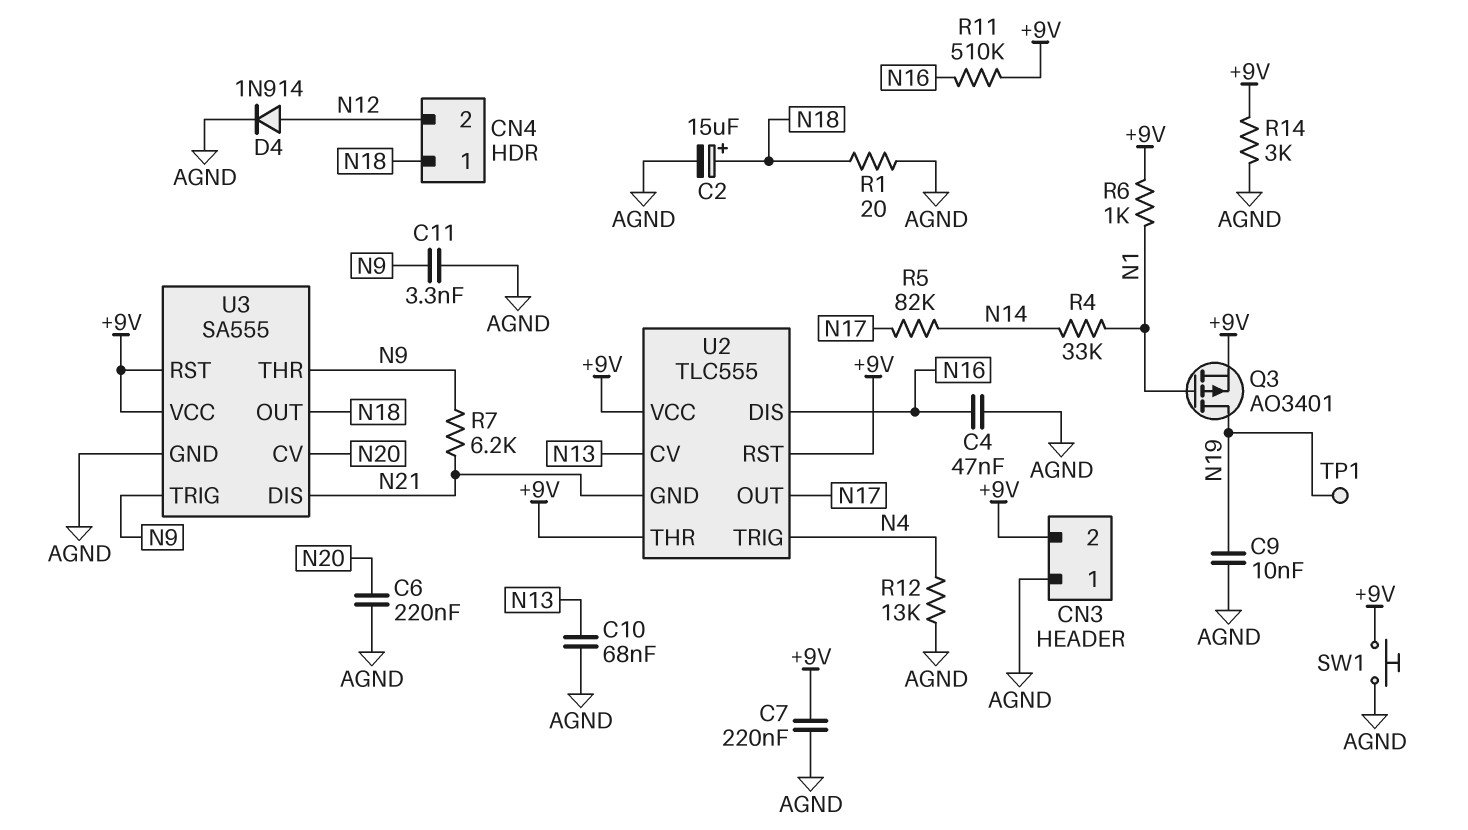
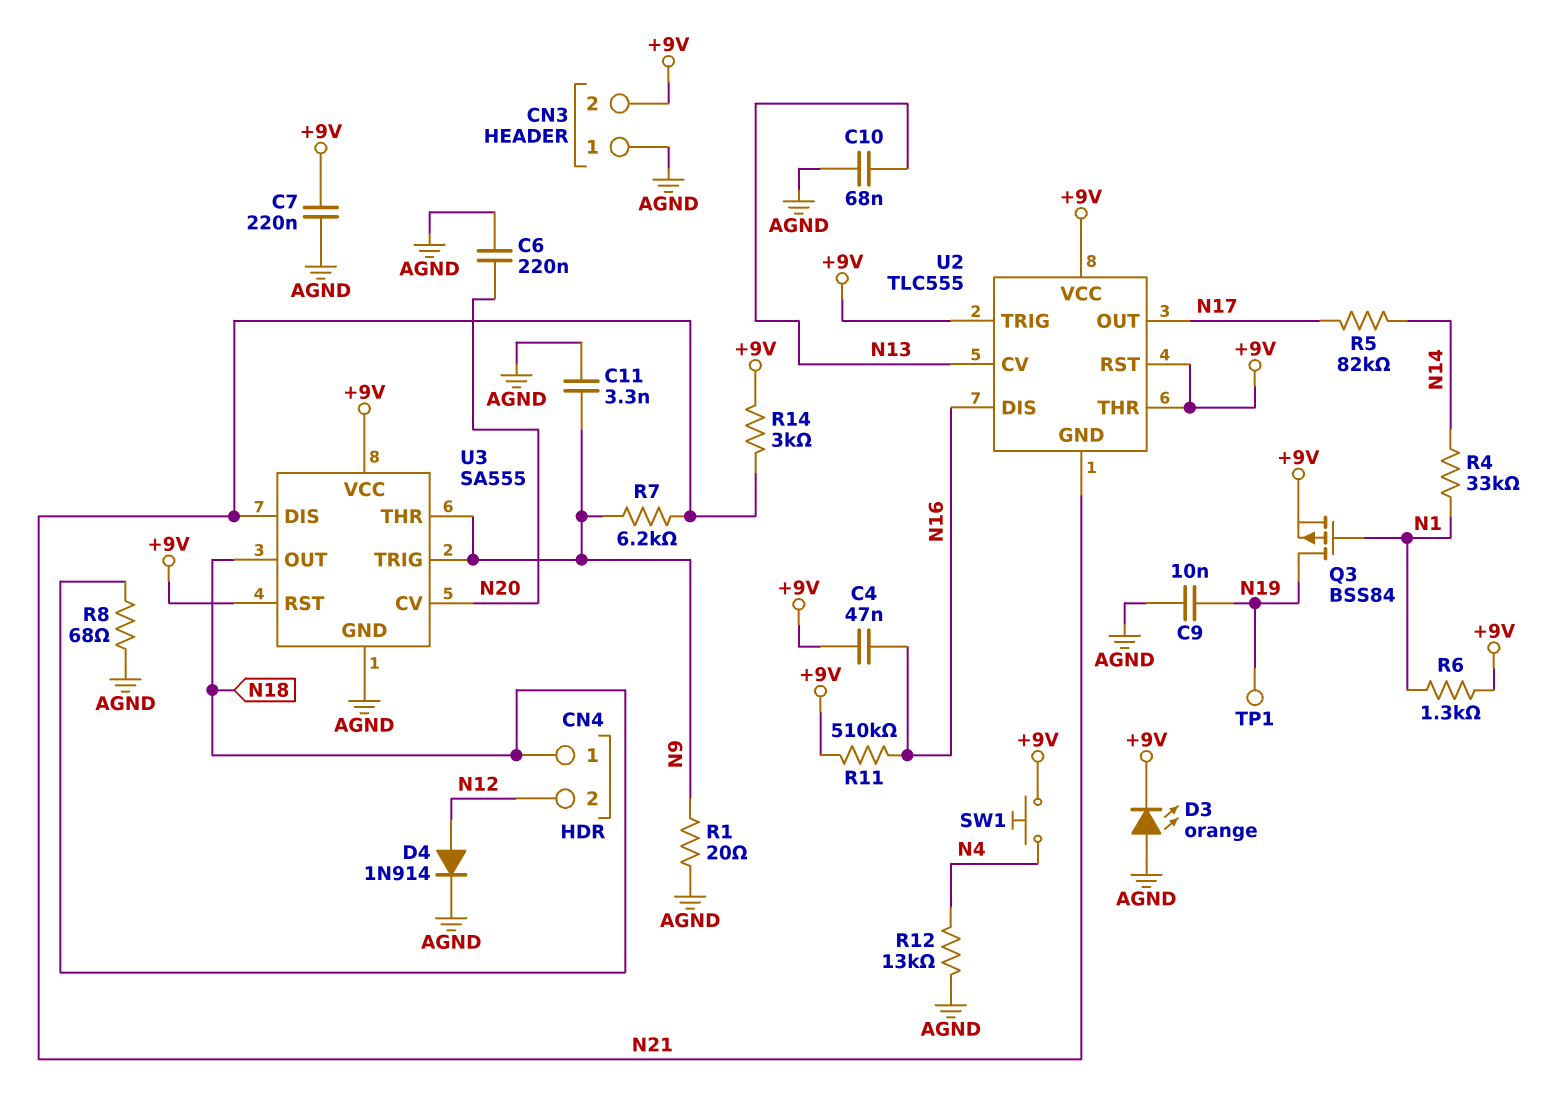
C2: 15uF (plus N18, minus AGND) -> none
C4: 47nF (AGND, N16) -> 47nF (+9V, N16)
D3: none -> LED orange (A AGND, K +9V)
Q3: PMOS AO3401 (G N1, D N19, S +9V) -> PMOS BSS84 (G N1, D N19, S +9V)
R1: 20 (AGND, N18) -> 20 (AGND, N9)
R6: 1k (+9V, N1) -> 1.3k (+9V, N1)
R8: none -> 68 (AGND, N18)
R14: 3k (+9V, AGND) -> 3k (+9V, N21)
SW1: button (+9V, AGND) -> button (+9V, N4)
U2 pin TRIG: N4 -> +9V

